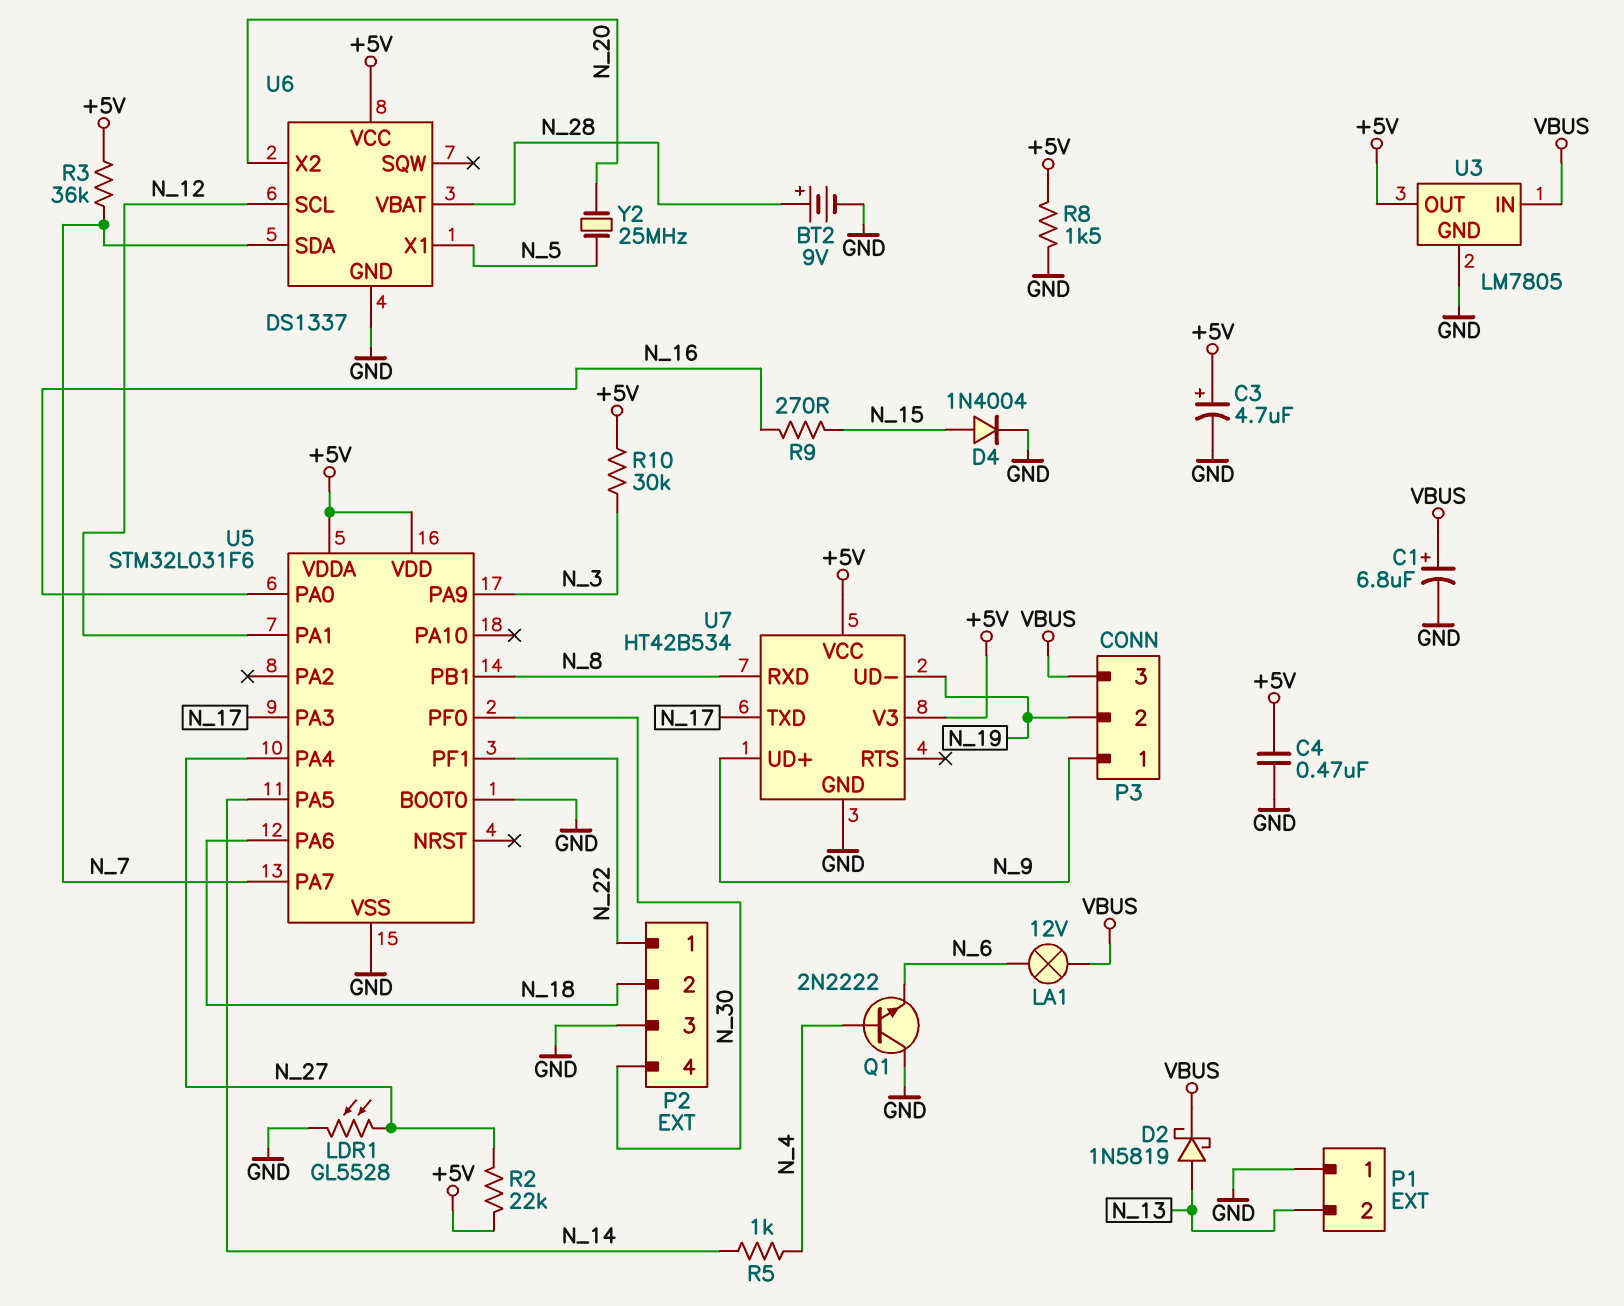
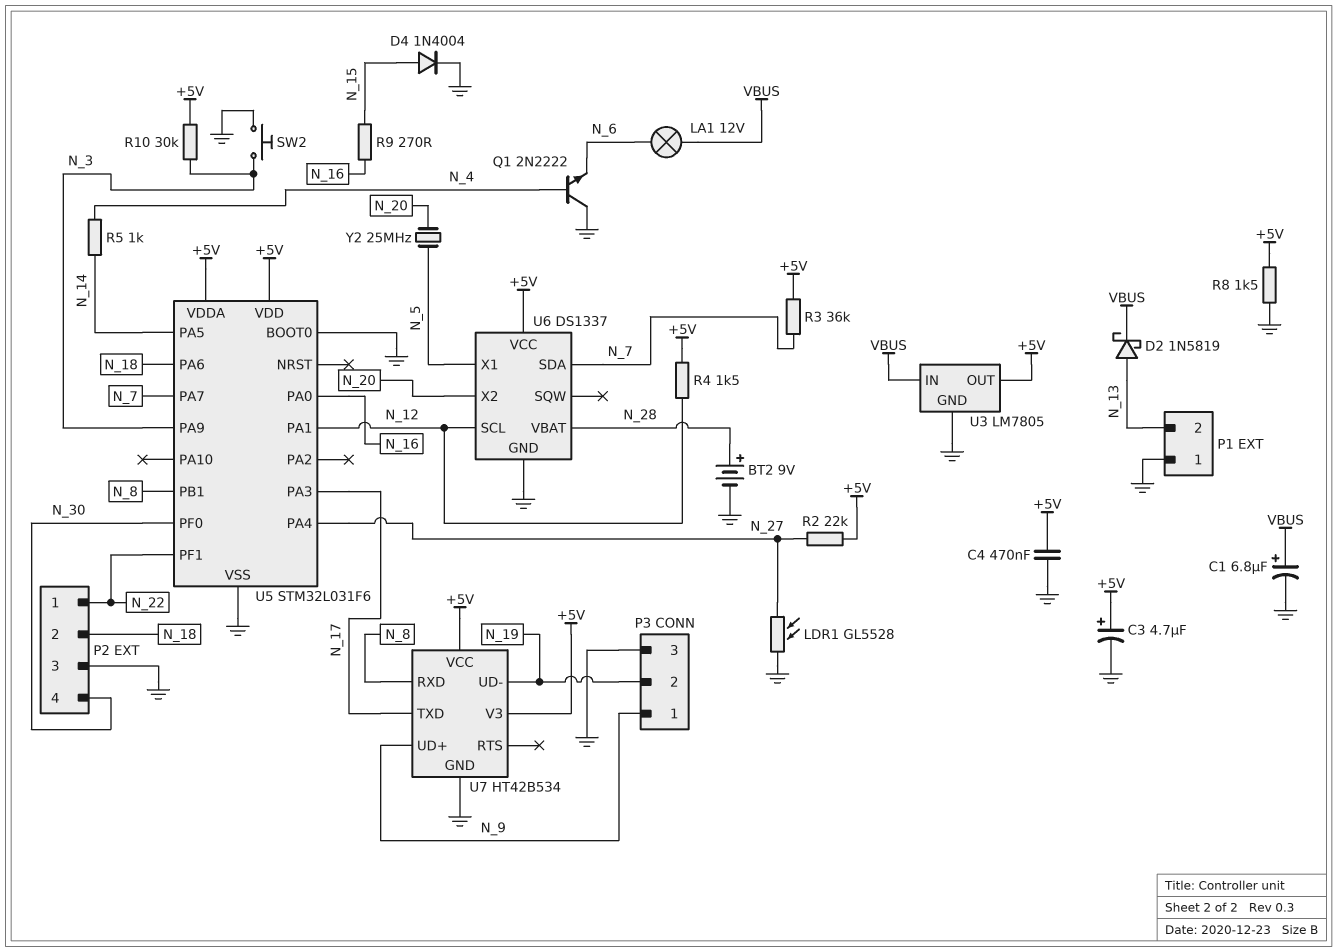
P3 pin 3: VBUS -> GND
R4: none -> 1.5k (+5V, N_12)
SW2: none -> button (GND, N_3)

